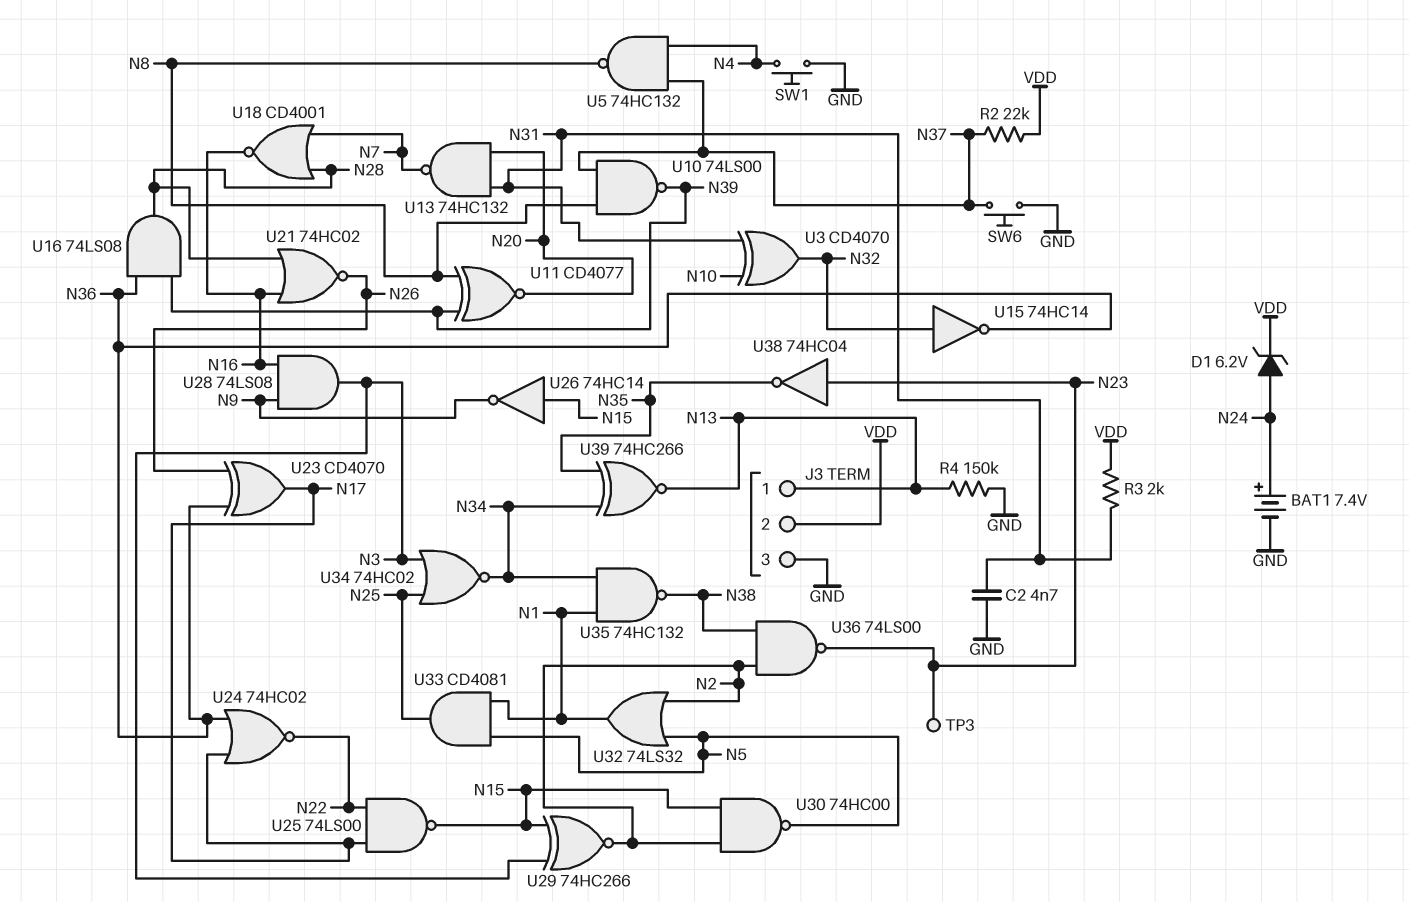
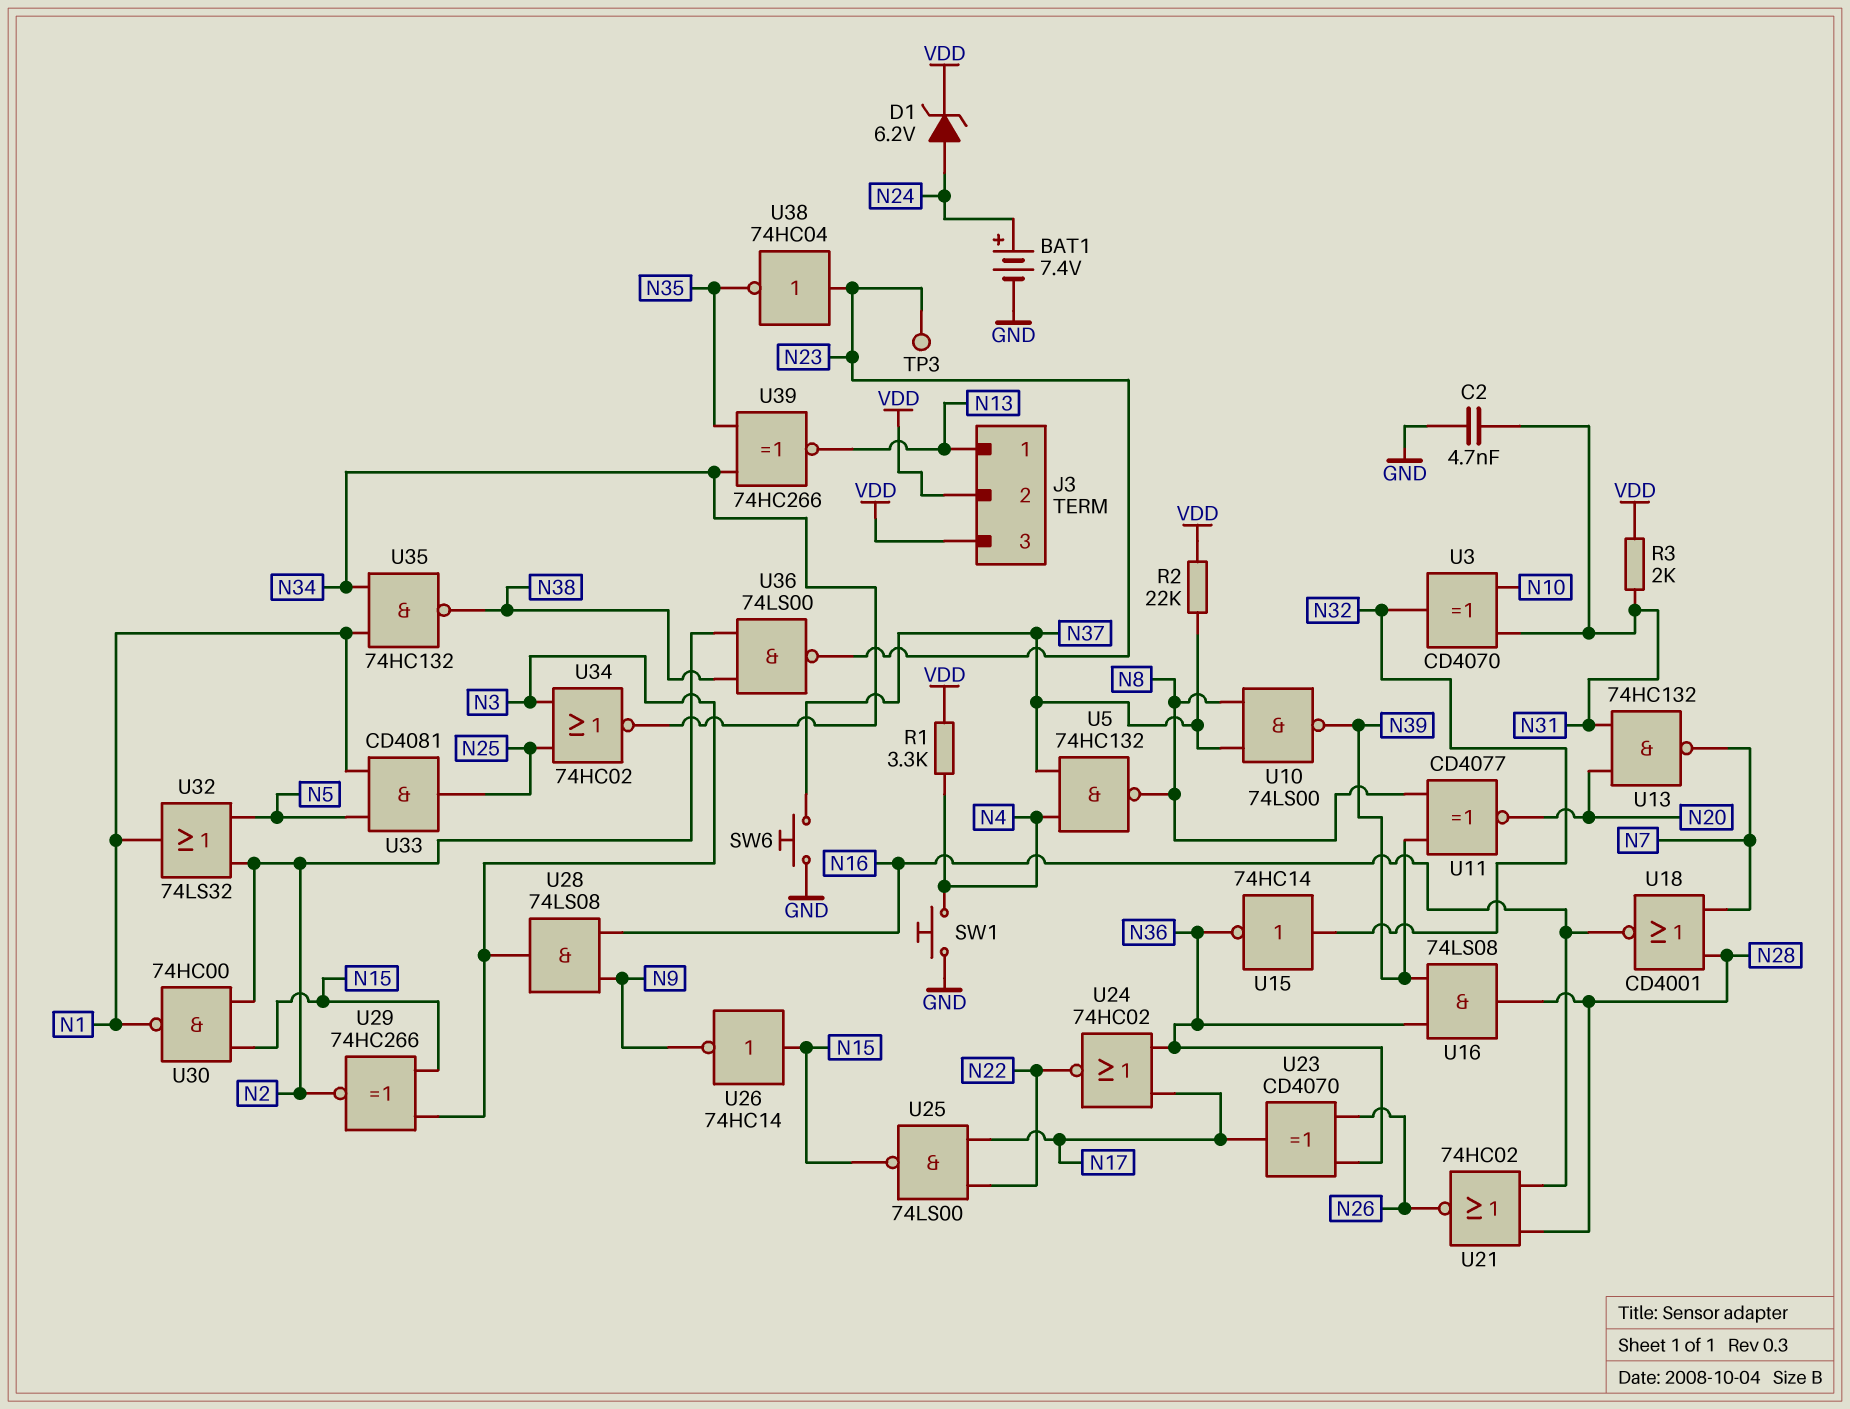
J3 pin 3: GND -> VDD
R1: none -> 3.3k (N4, VDD)
R4: 150k (GND, N13) -> none
U30: NAND 74HC00 (in N2, in N15, out N5) -> NAND 74HC00 (in N2, in N15, out N1)

